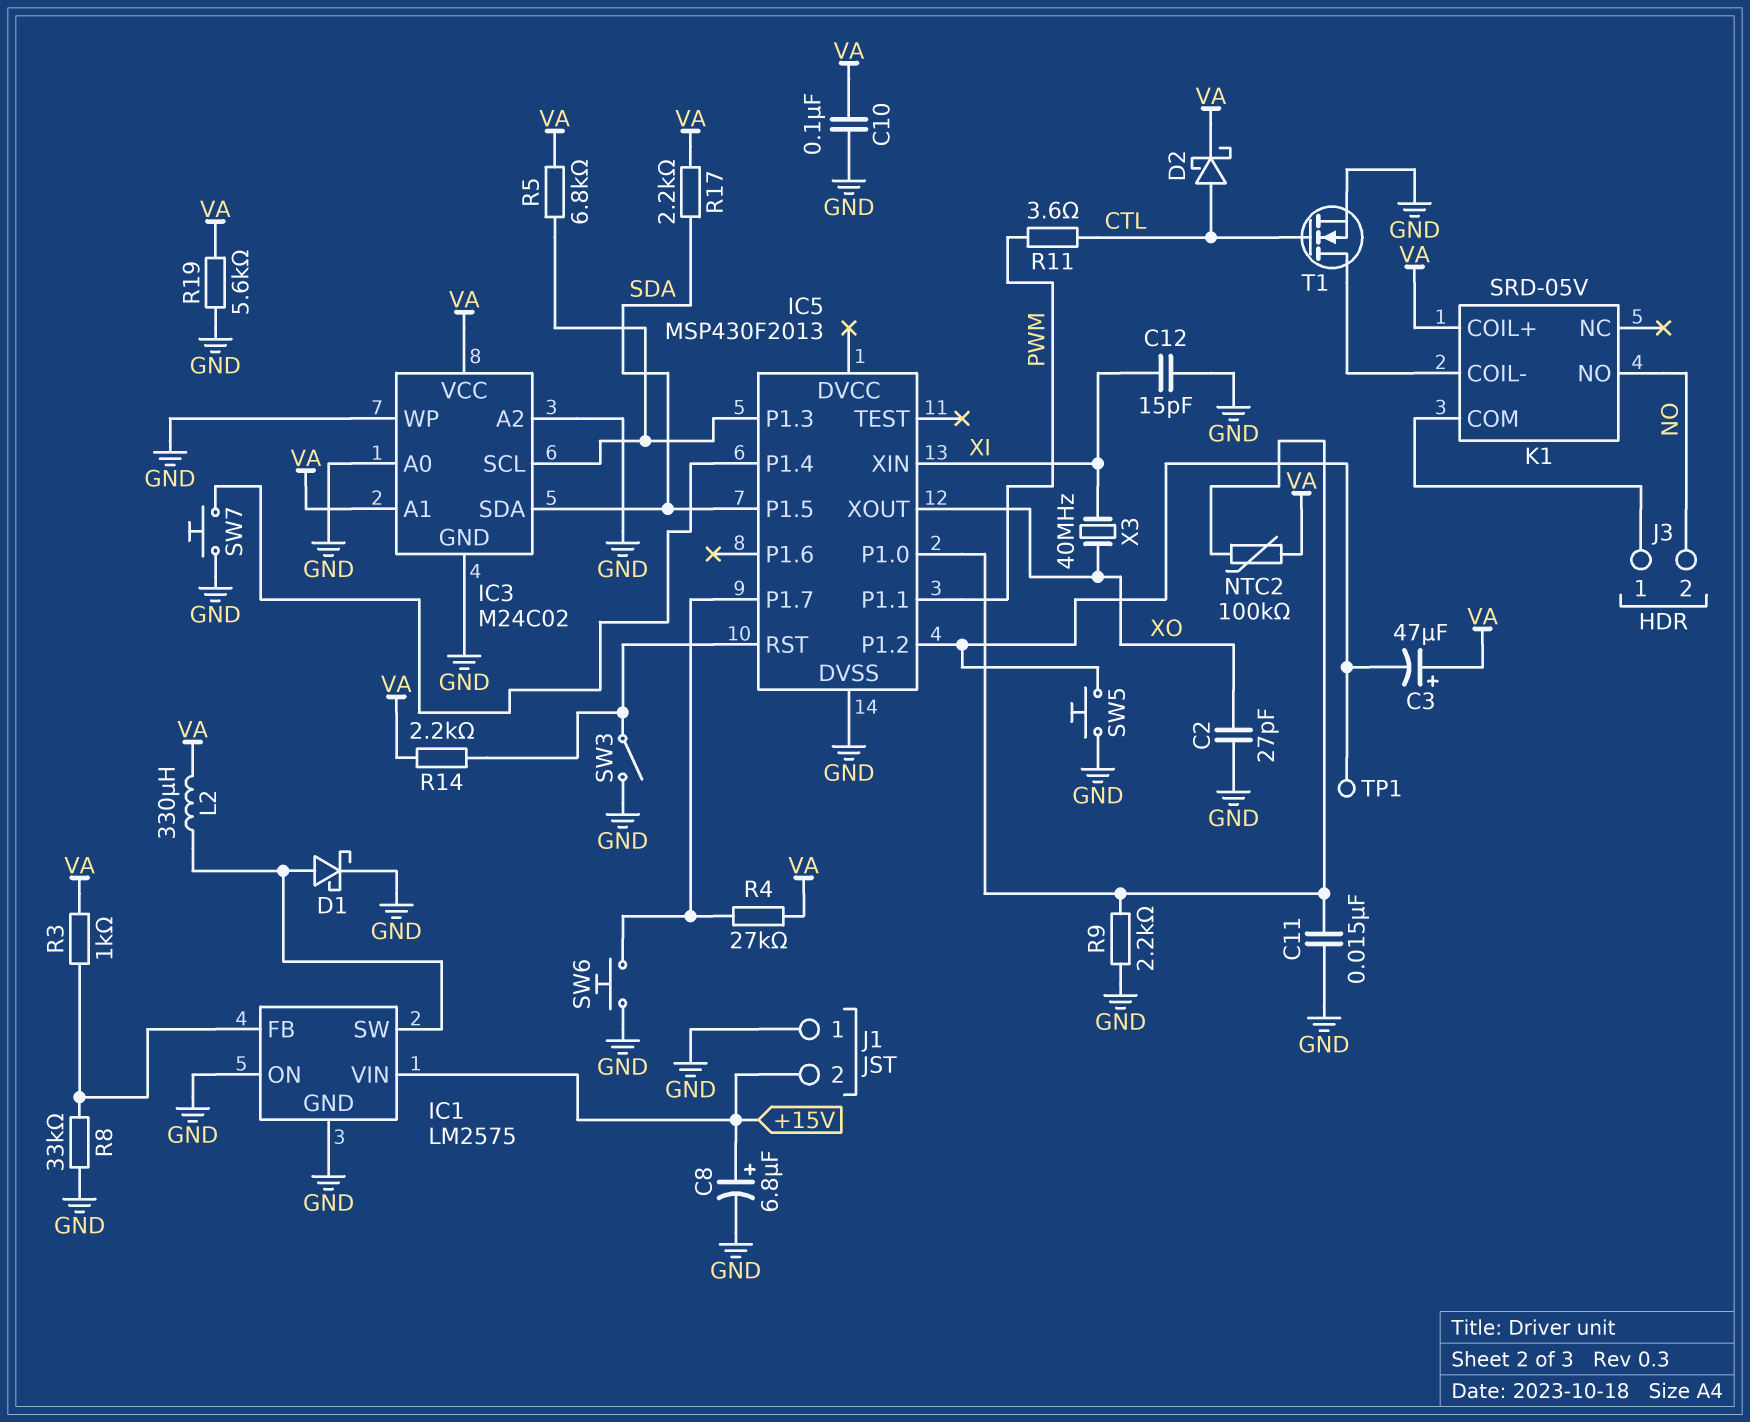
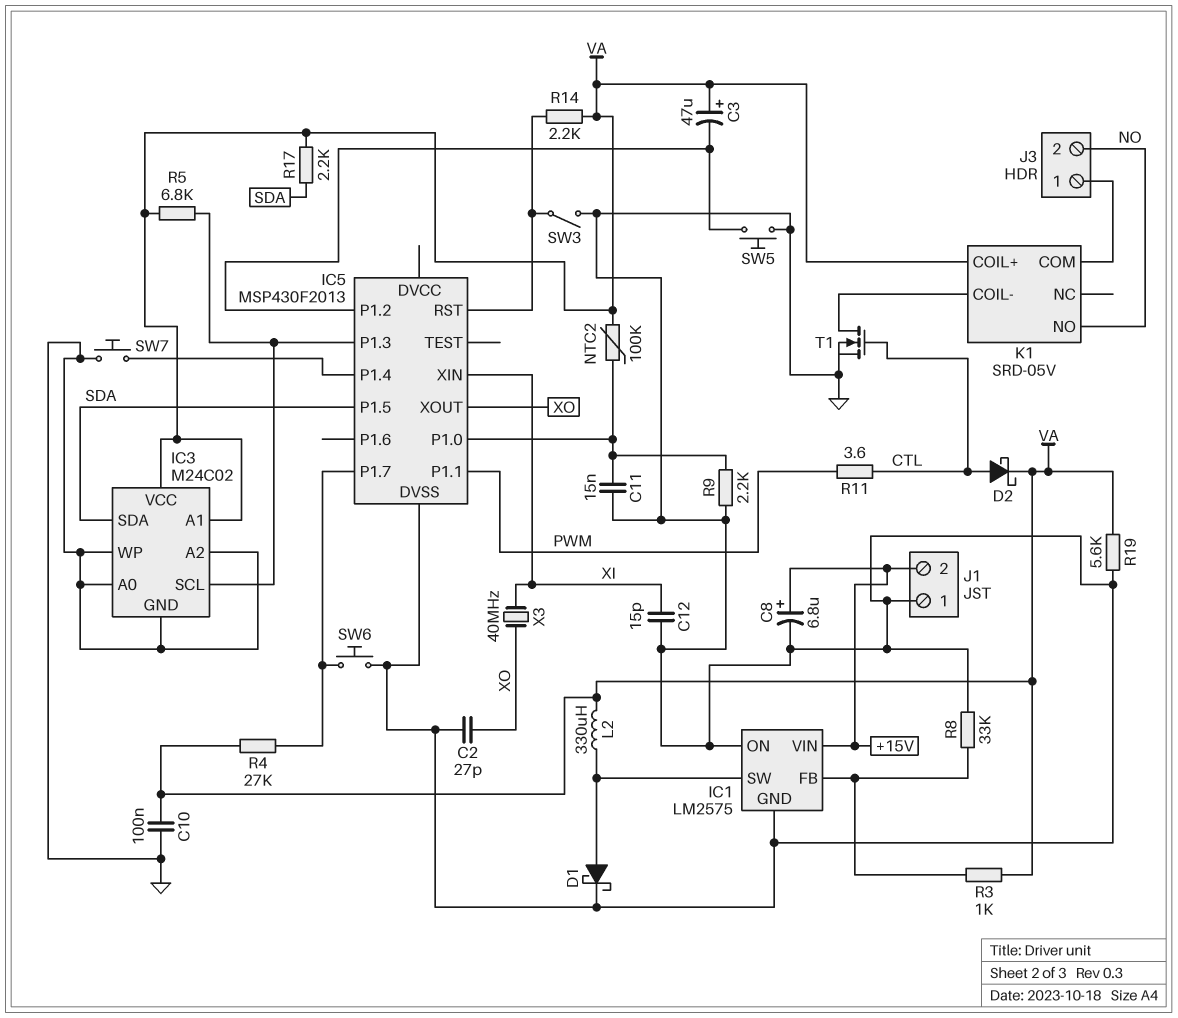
TP1: test point (IC5/P1.2) -> none

